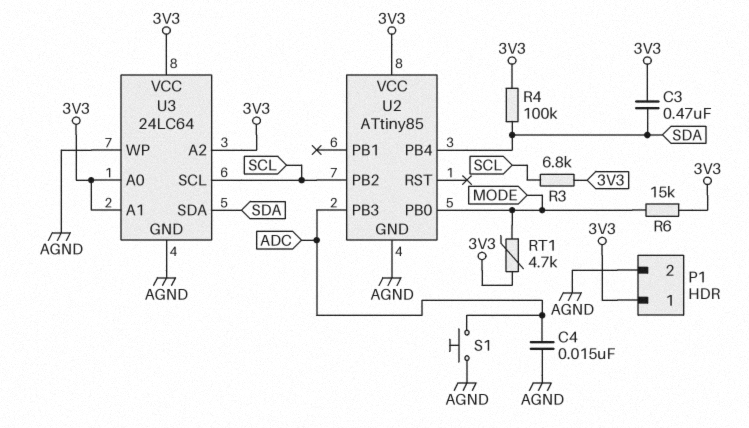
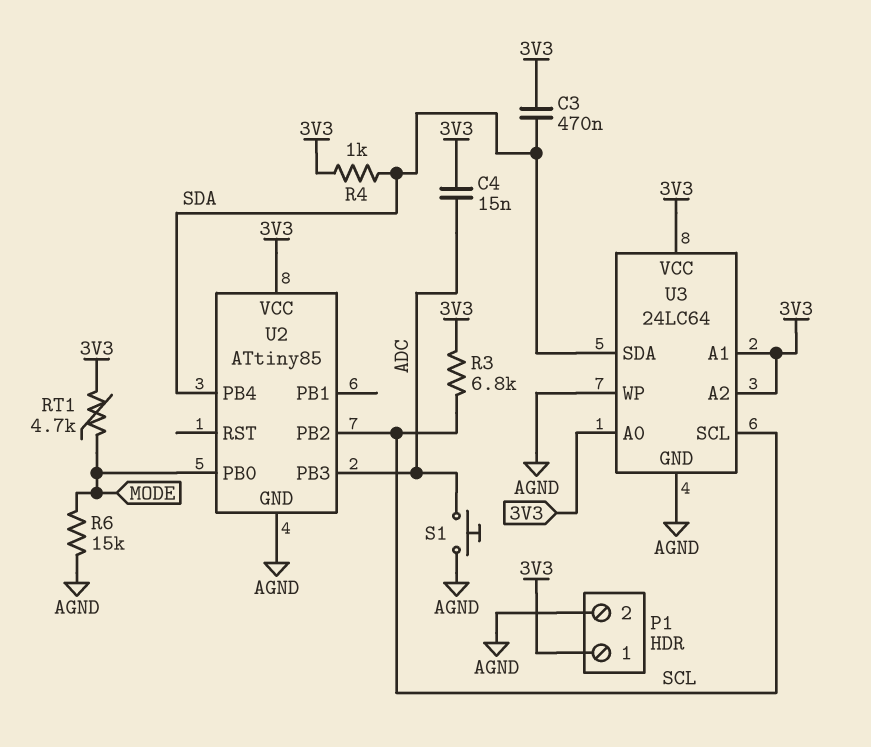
C4: 15nF (ADC, AGND) -> 15nF (3V3, ADC)
R4: 100k (3V3, SDA) -> 1k (3V3, SDA)
R6: 15k (3V3, MODE) -> 15k (AGND, MODE)

